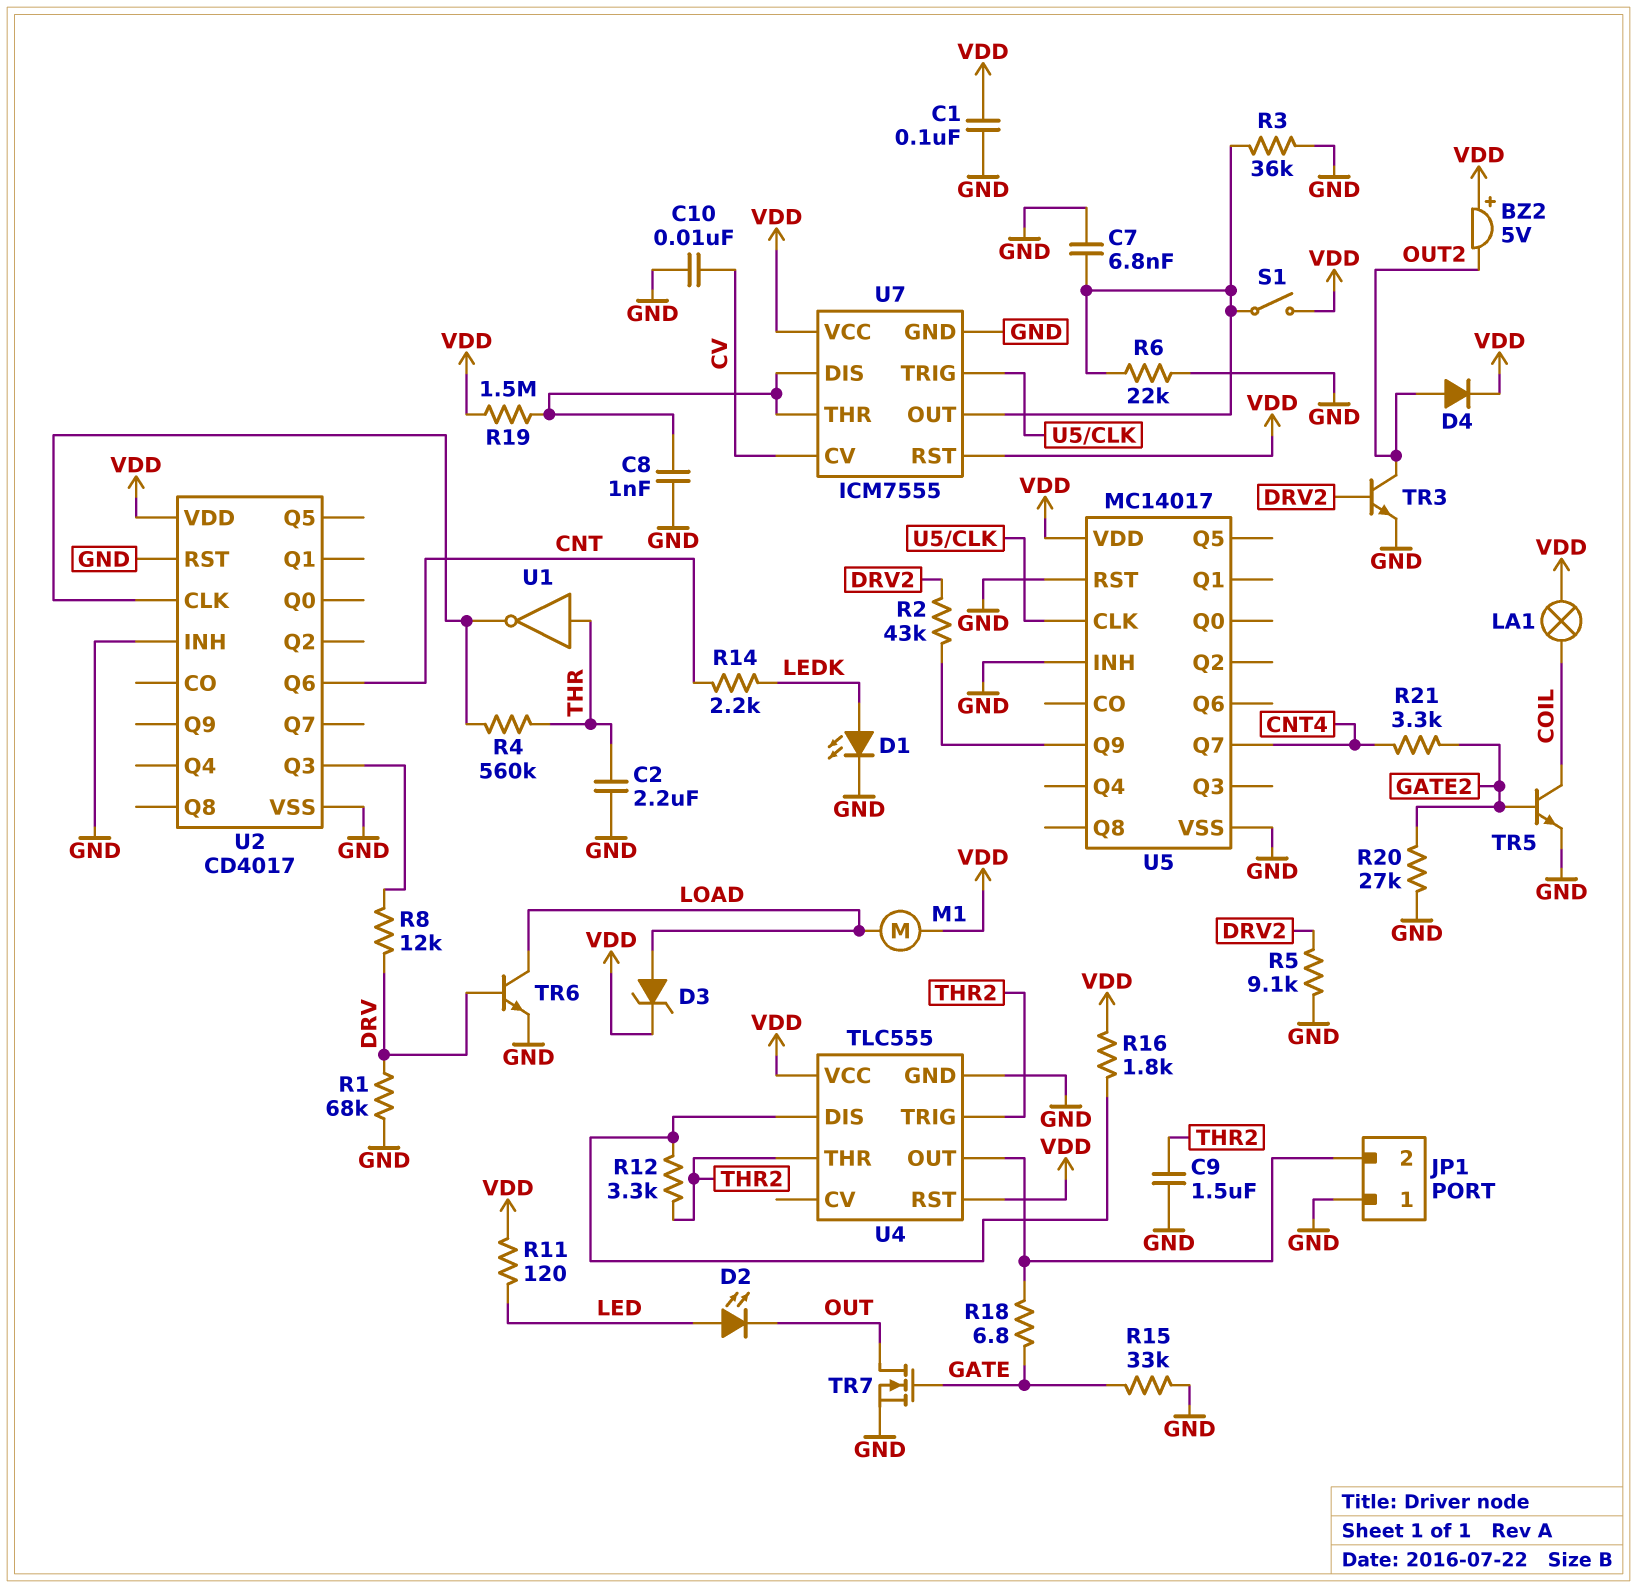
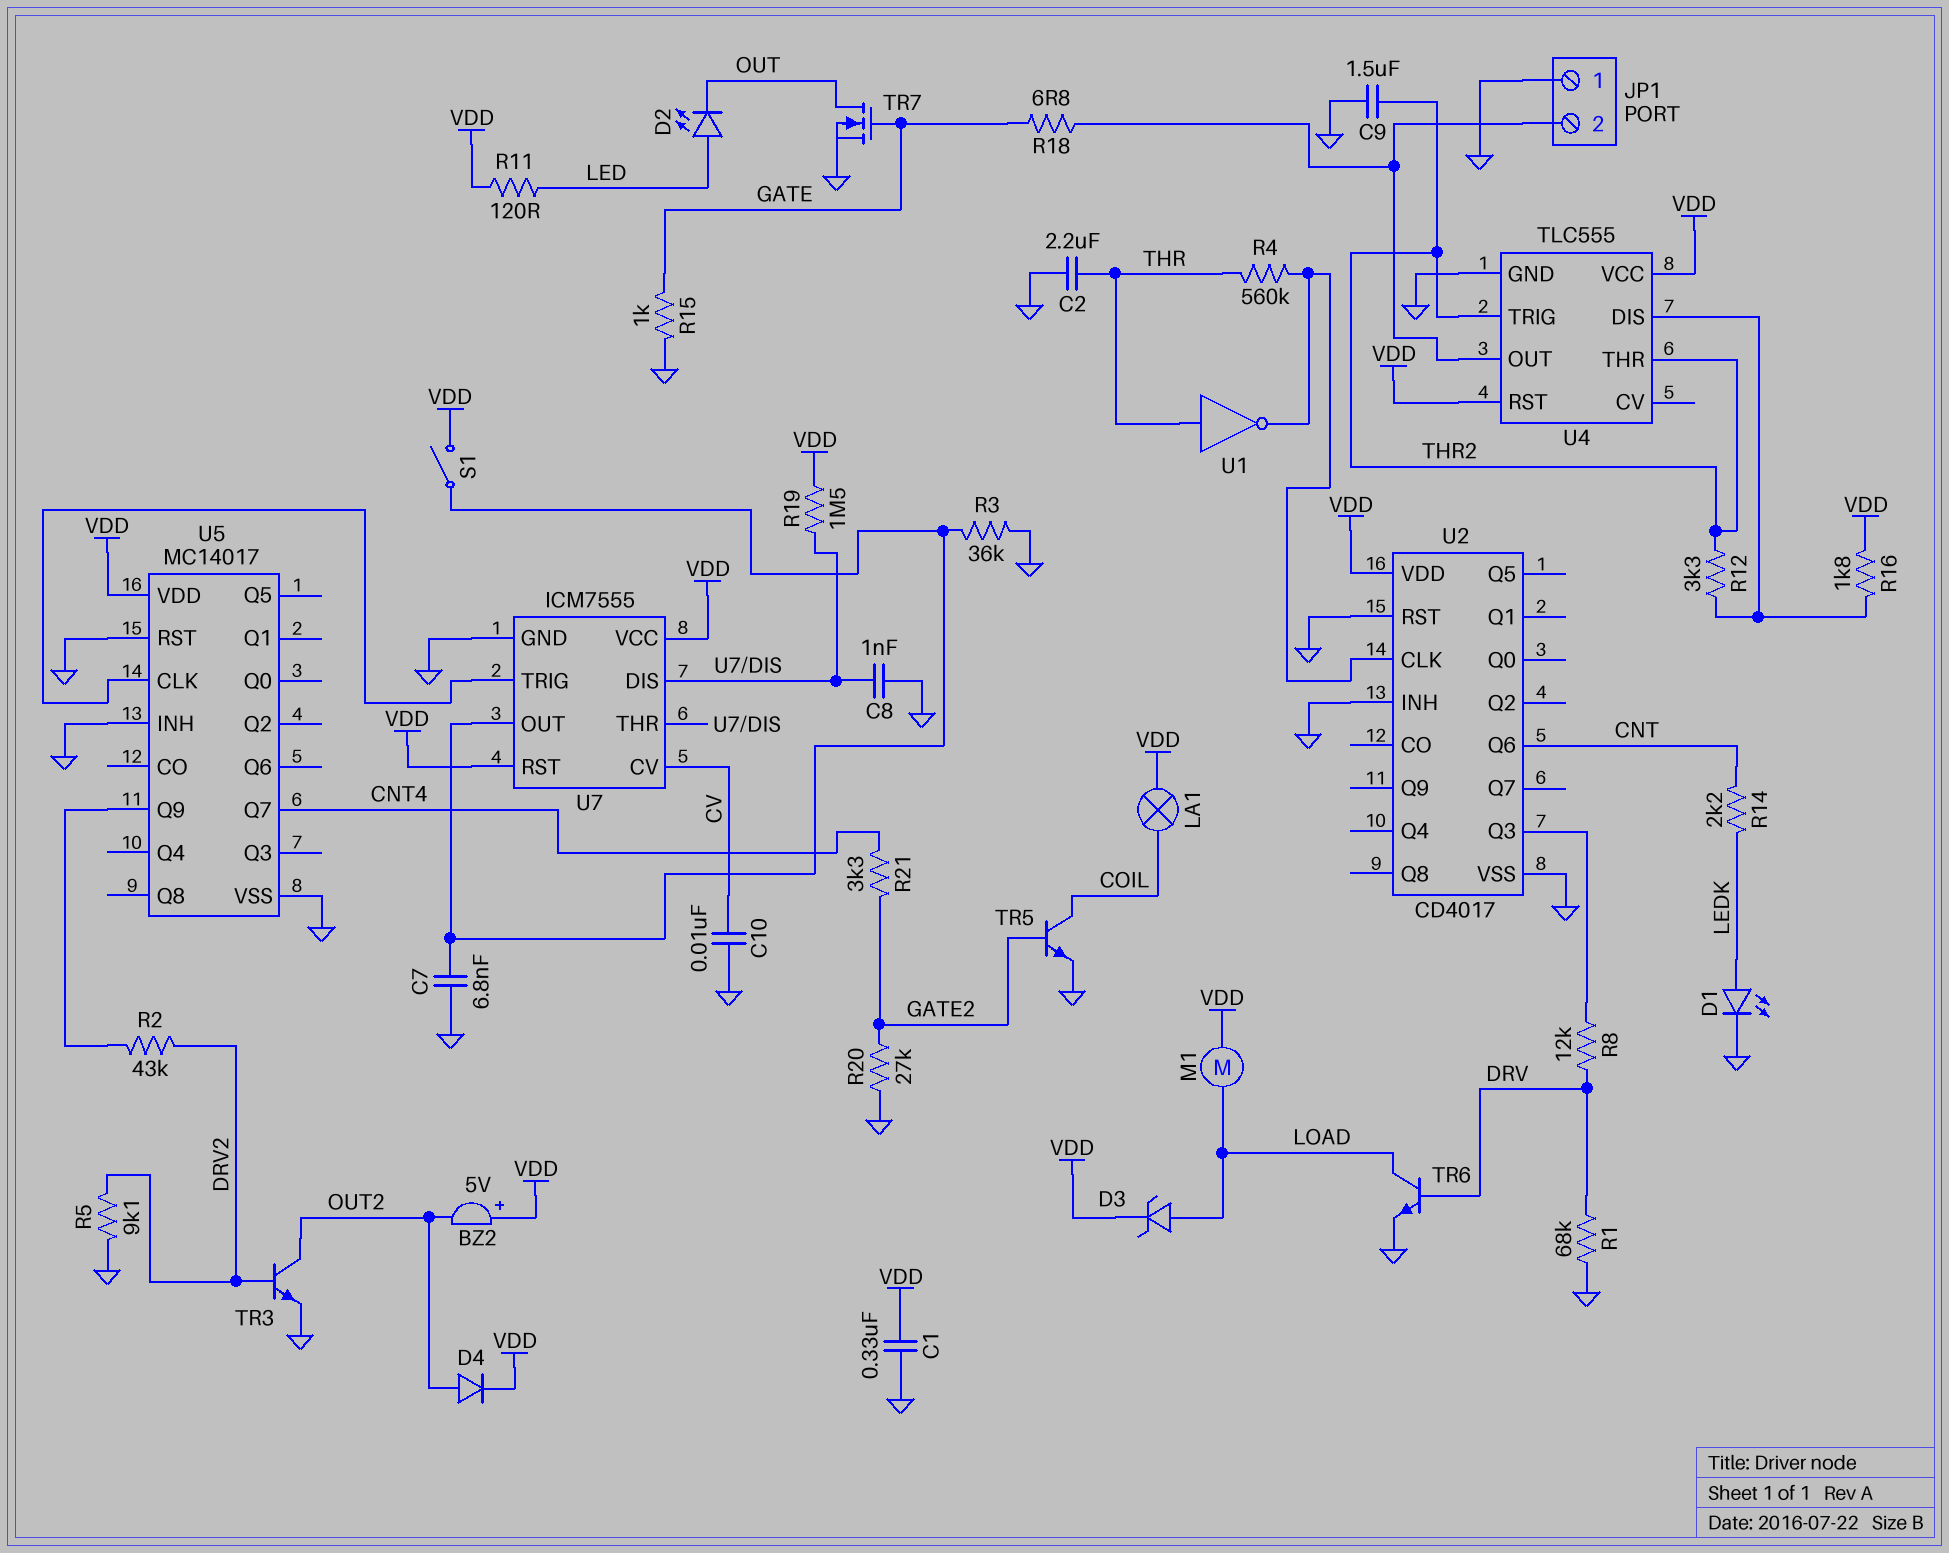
C1: 100nF (GND, VDD) -> 330nF (GND, VDD)
R6: 22k (GND, U7/OUT) -> none
R15: 33k (GATE, GND) -> 1k (GATE, GND)

